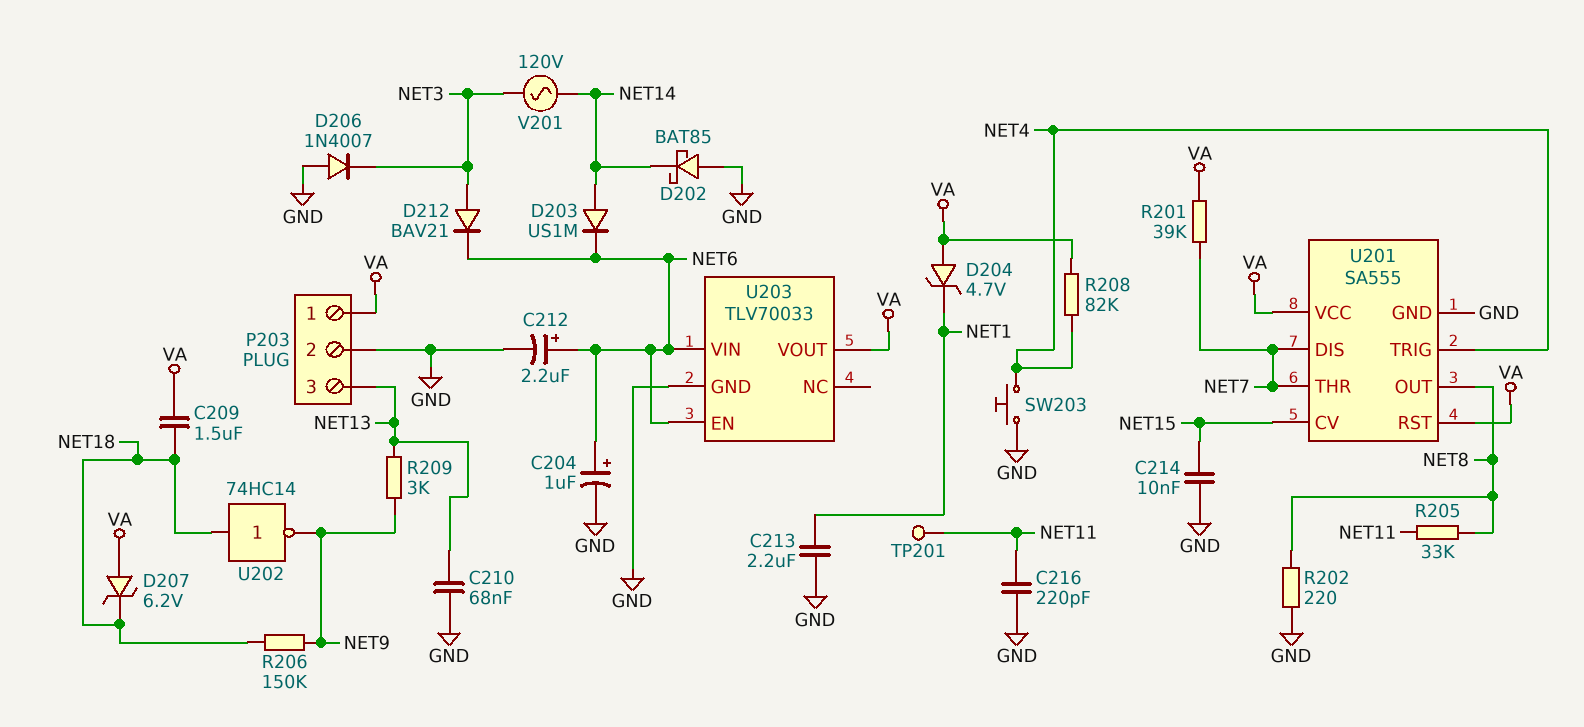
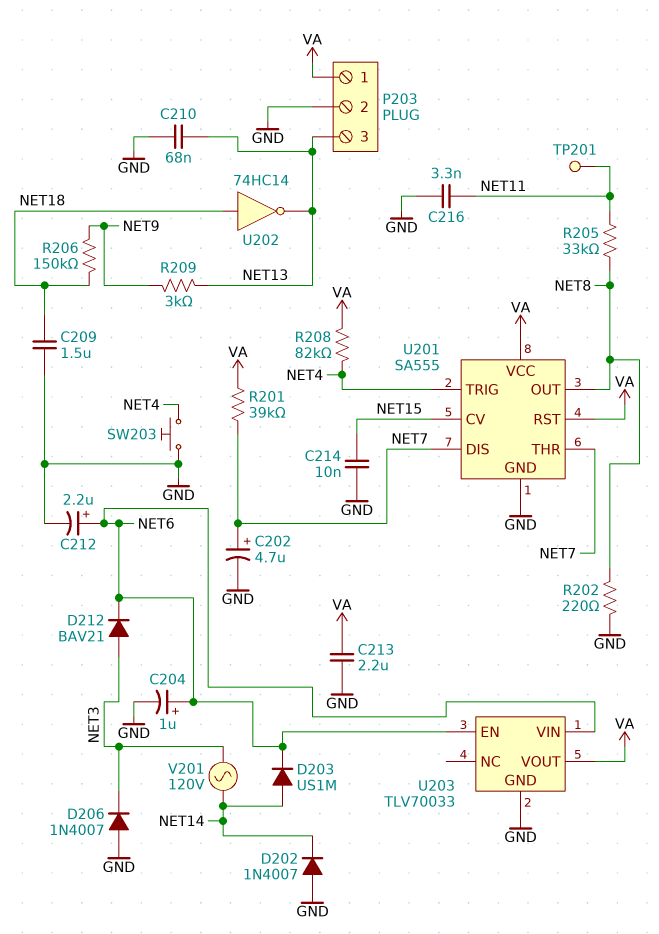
C202: none -> 4.7uF (plus NET7, minus GND)
C209: 1.5uF (NET18, VA) -> 1.5uF (GND, NET18)
C213: 2.2uF (GND, NET1) -> 2.2uF (GND, VA)
C216: 220pF (GND, NET11) -> 3.3nF (GND, NET11)
D202: schottky BAT85 (A GND, K NET14) -> diode 1N4007 (A GND, K NET14)
D204: zener 4.7V (A VA, K NET1) -> none
D207: zener 6.2V (A VA, K NET18) -> none
U202: NOT 74HC14 (in NET18, out NET9) -> NOT 74HC14 (in NET18, out NET13)

